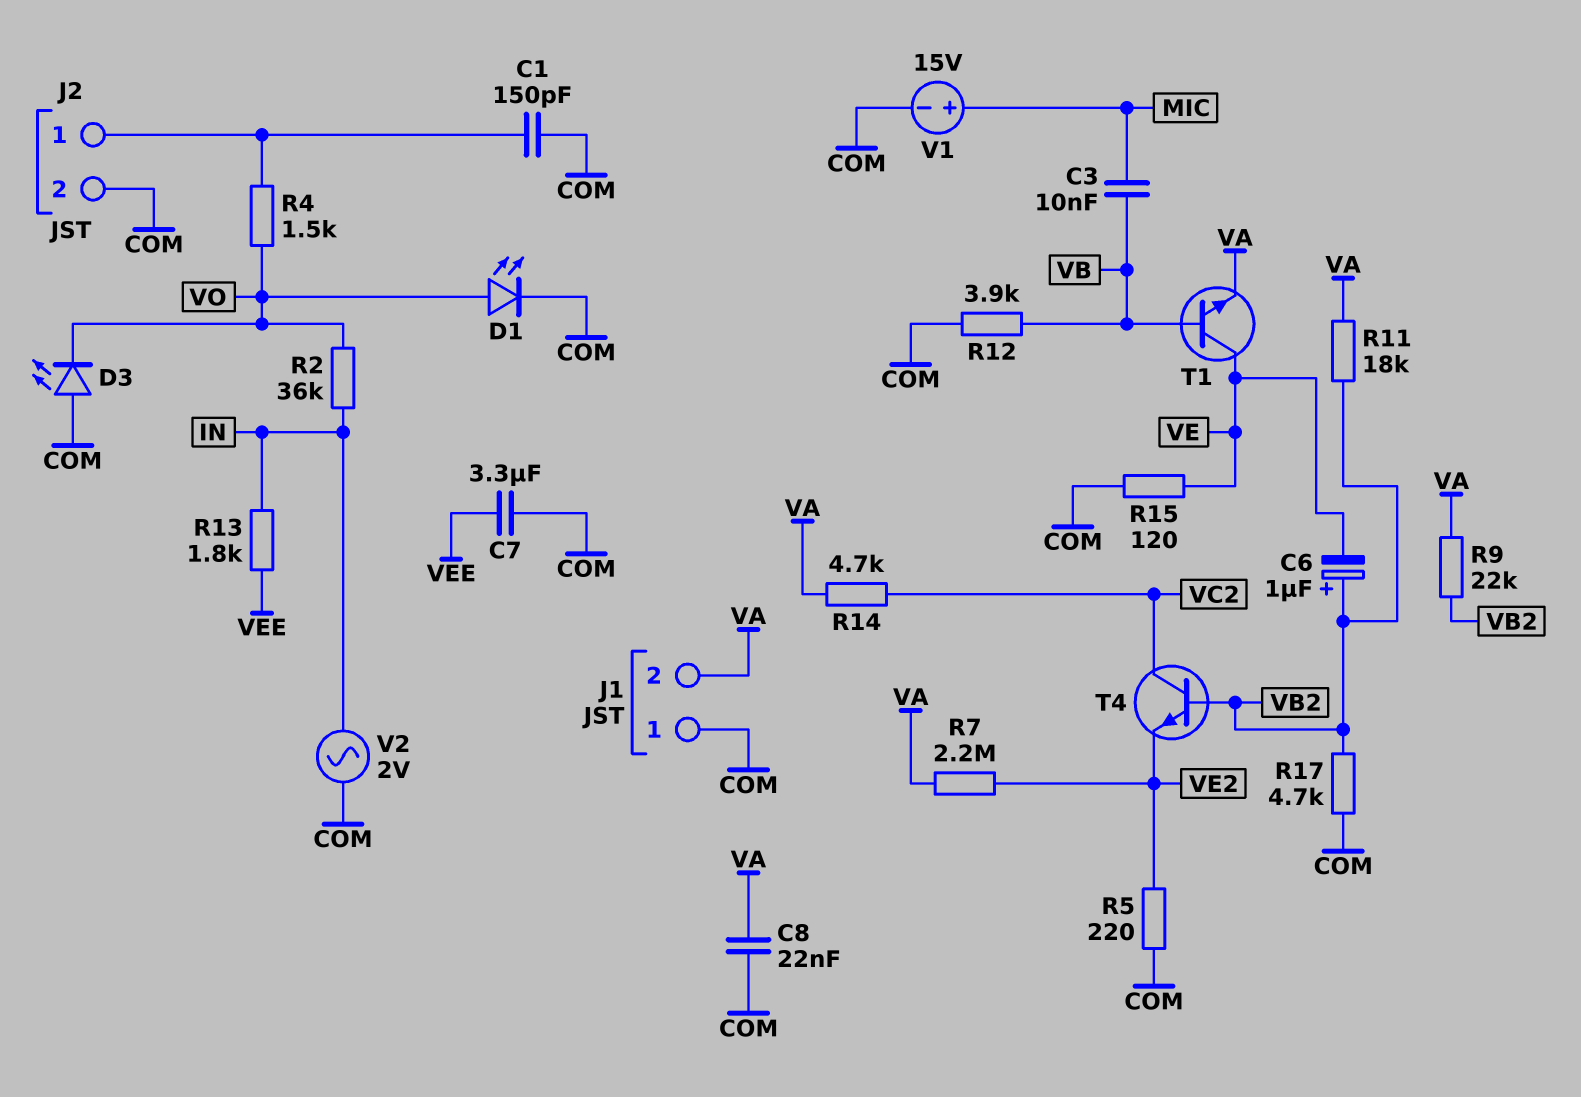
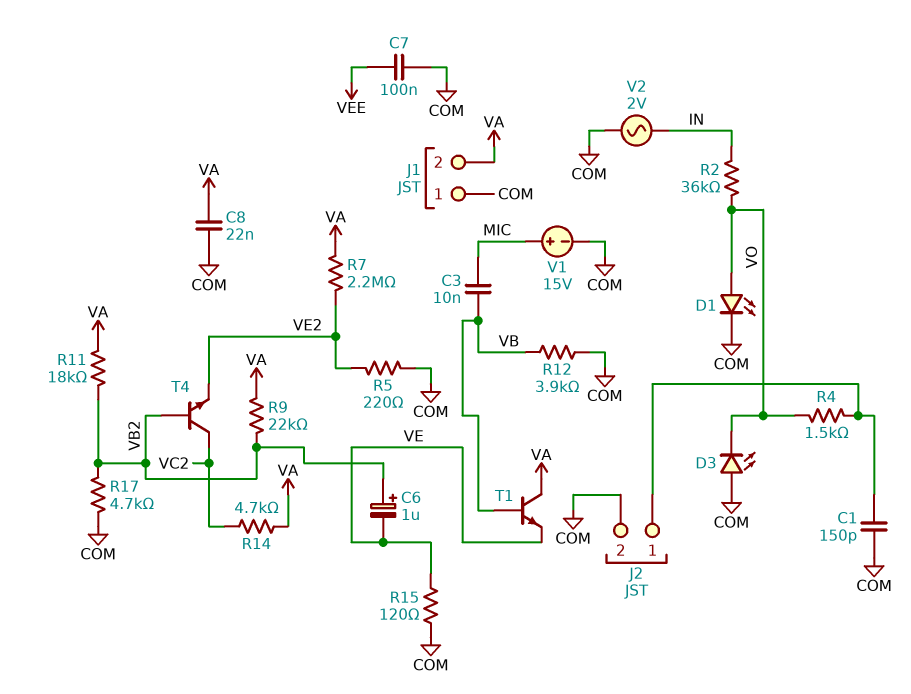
C7: 3.3uF (COM, VEE) -> 100nF (COM, VEE)
R13: 1.8k (IN, VEE) -> none
T1: NPN (B VB, C VE, E VA) -> NPN (B VB, C VA, E VE)

